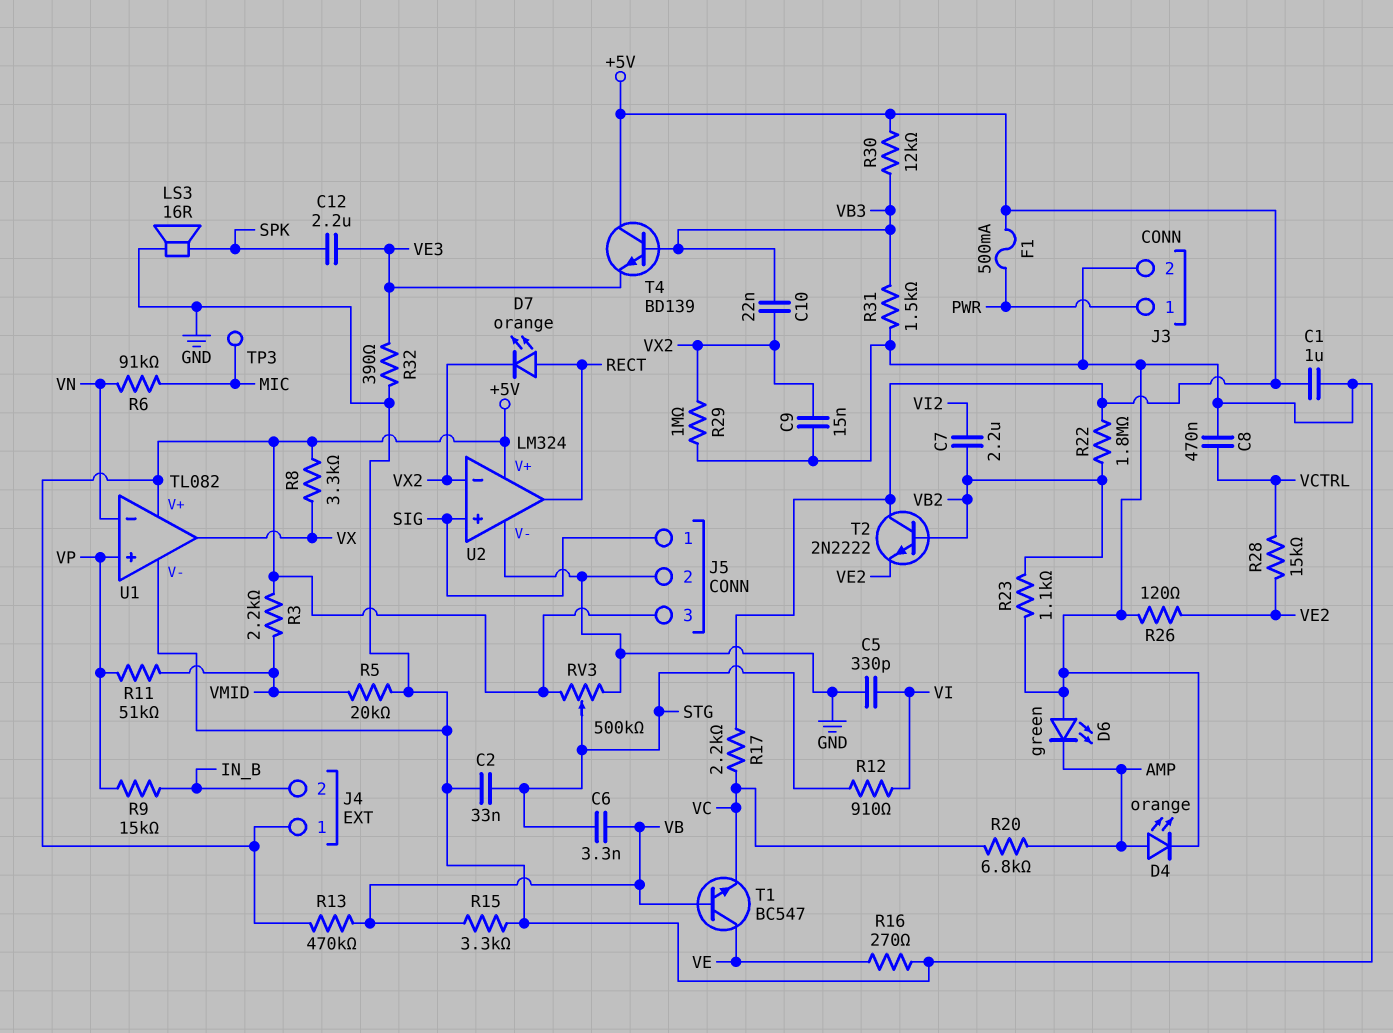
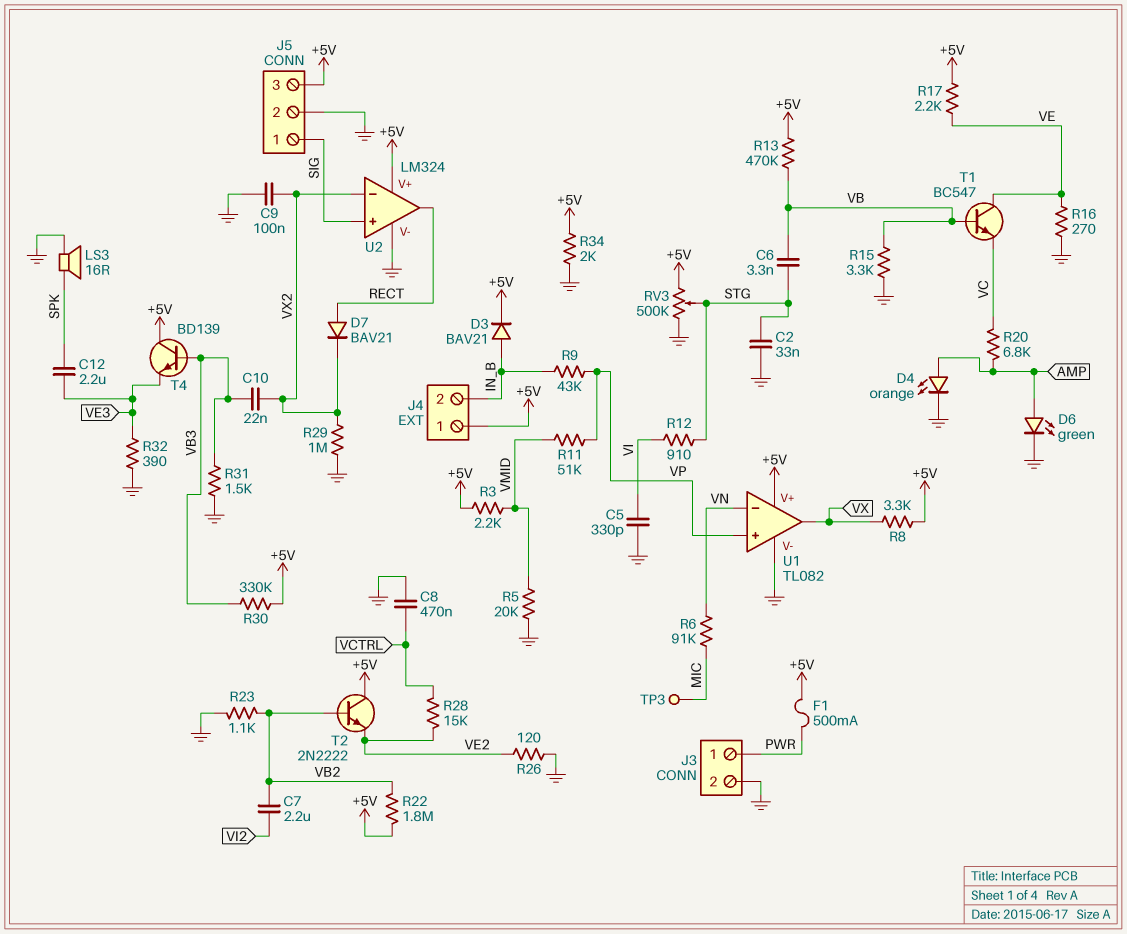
C1: 1uF (+5V, GND) -> none
C9: 15nF (GND, VX2) -> 100nF (GND, VX2)
D3: none -> diode BAV21 (A IN_B, K +5V)
D6: LED green (A GND, K AMP) -> LED green (A AMP, K GND)
D7: LED orange (A RECT, K VX2) -> diode BAV21 (A RECT, K VX2)
R9: 15k (IN_B, VP) -> 43k (IN_B, VP)
R17: 2.2k (+5V, VC) -> 2.2k (+5V, VE)
R30: 12k (+5V, VB3) -> 330k (+5V, VB3)
R34: none -> 2k (+5V, GND)

